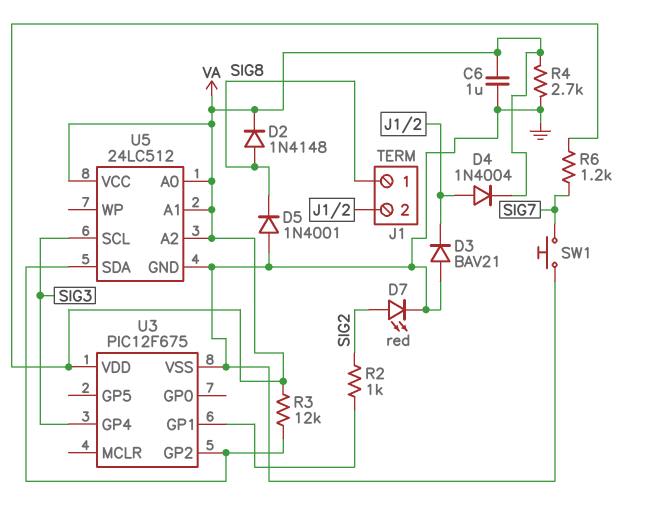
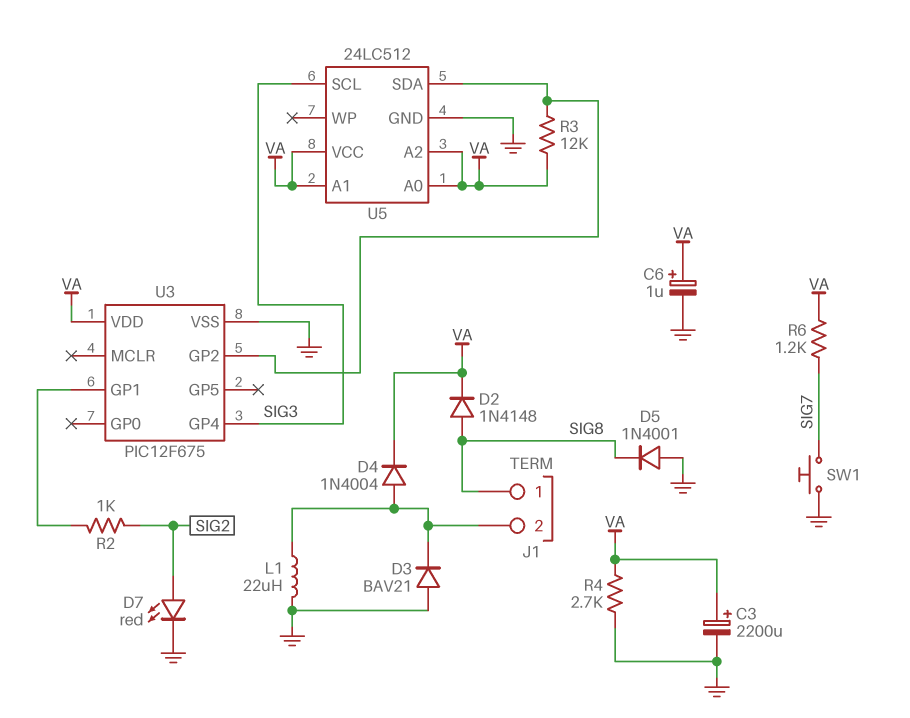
C3: none -> 2200uF (plus VA, minus GND)
C6: 1uF (GND, VA) -> 1uF (plus VA, minus GND)
L1: none -> 22uH (GND, J1/2)

